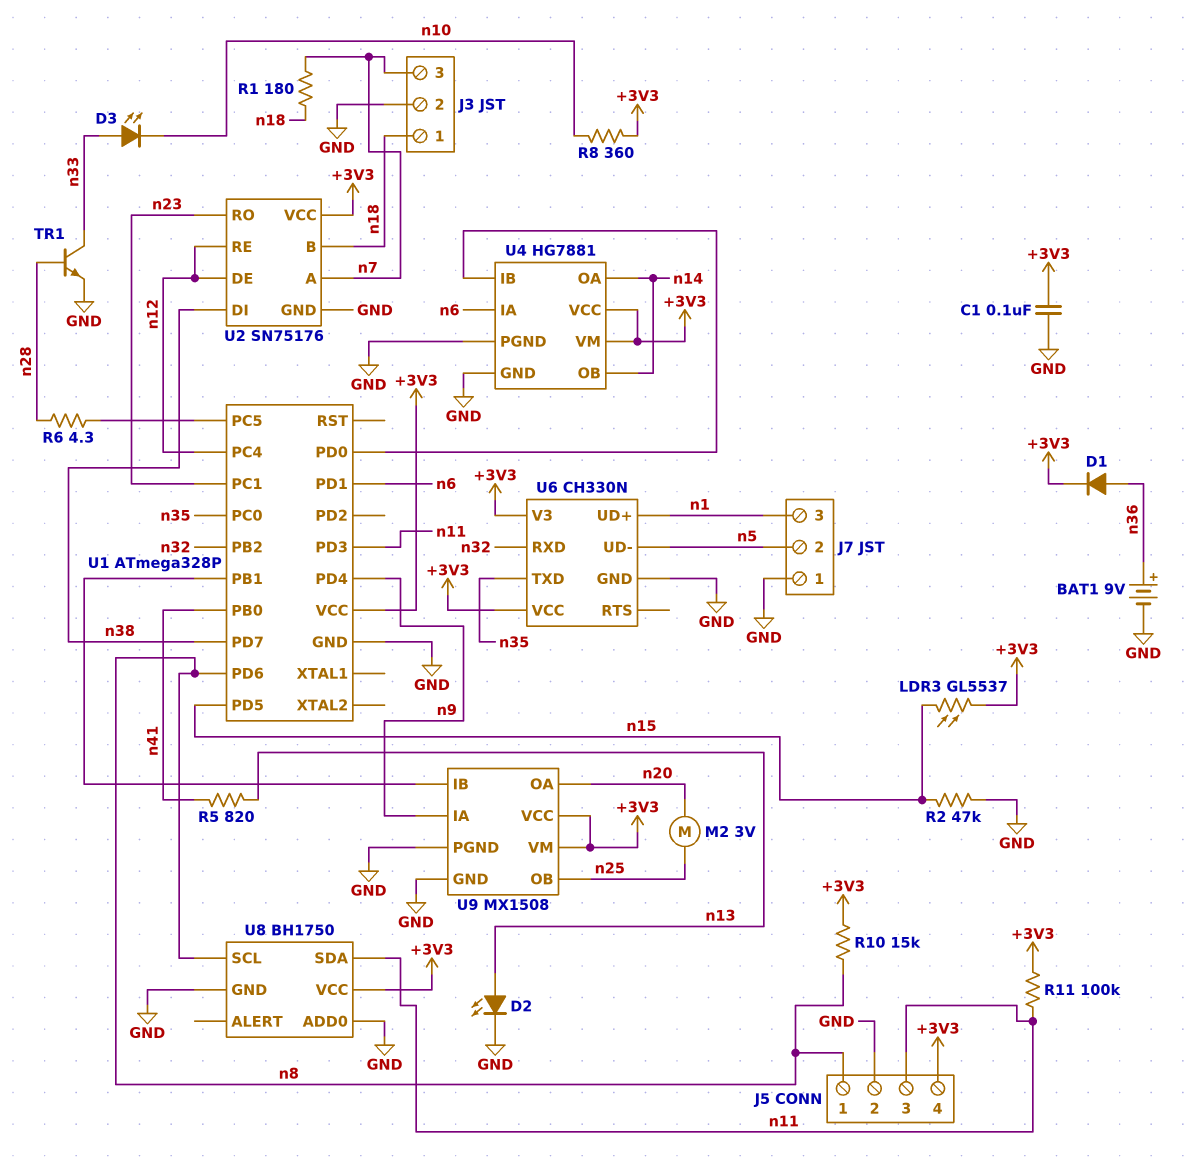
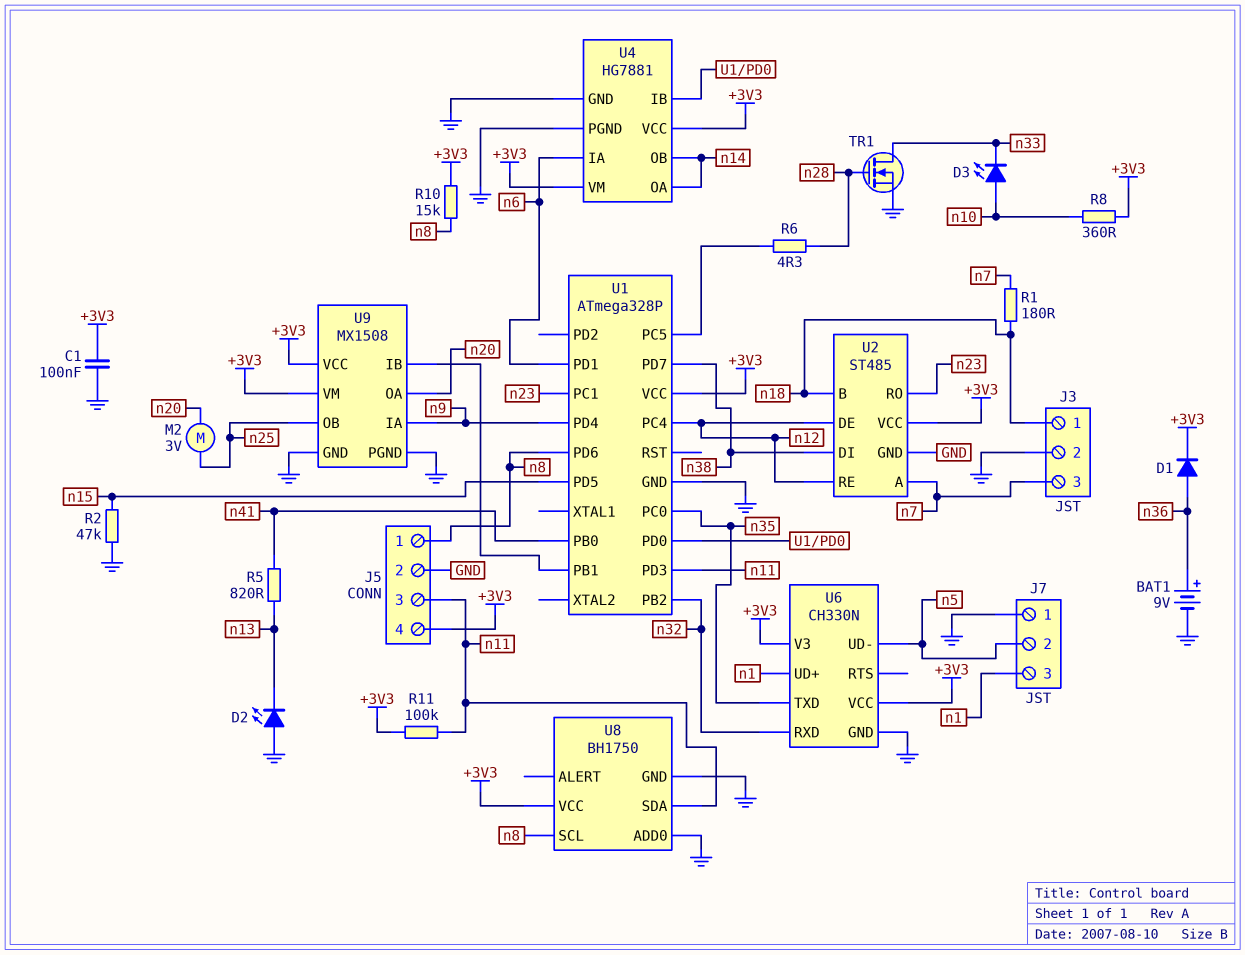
D2: LED (A n13, K GND) -> LED (A GND, K n13)
D3: LED (A n33, K n10) -> LED (A n10, K n33)
LDR3: GL5537 (+3V3, n15) -> none
TR1: NPN (B n28, C n33, E GND) -> NMOS (G n28, D n33, S GND)
U2: SN75176 -> ST485

